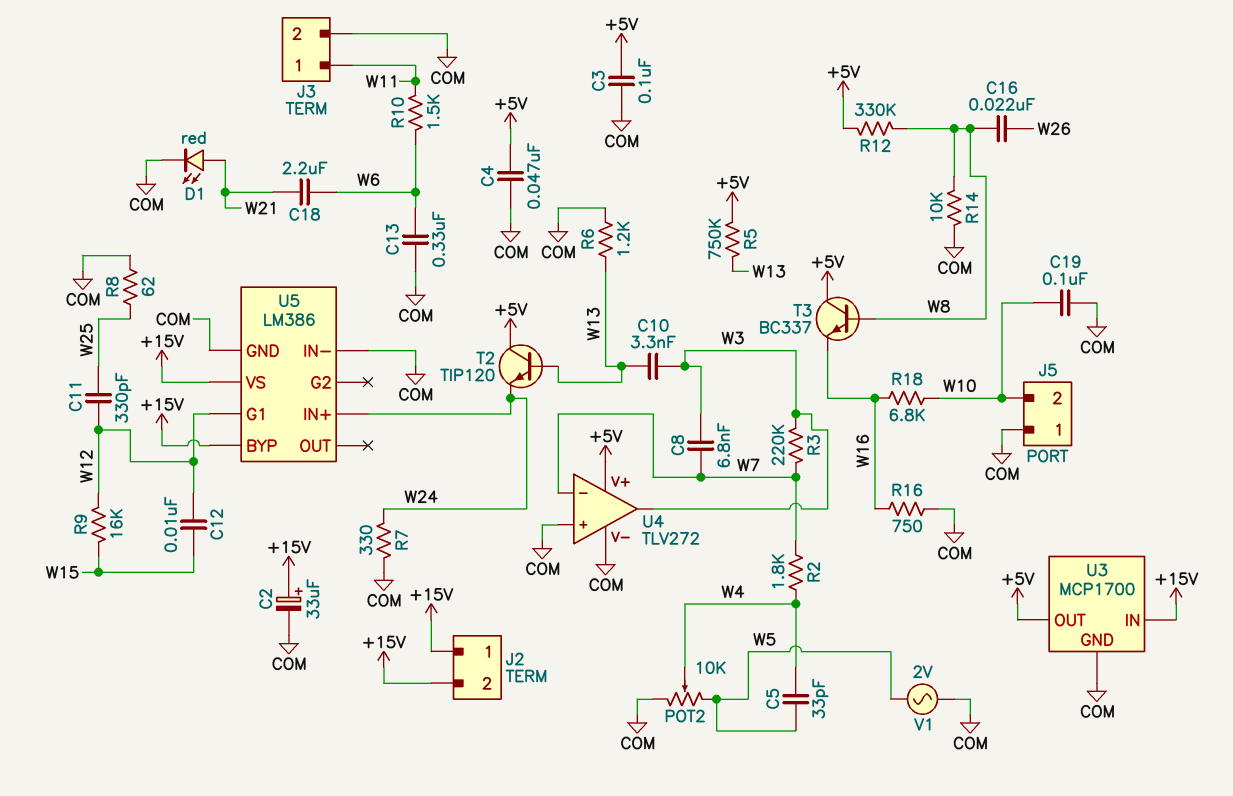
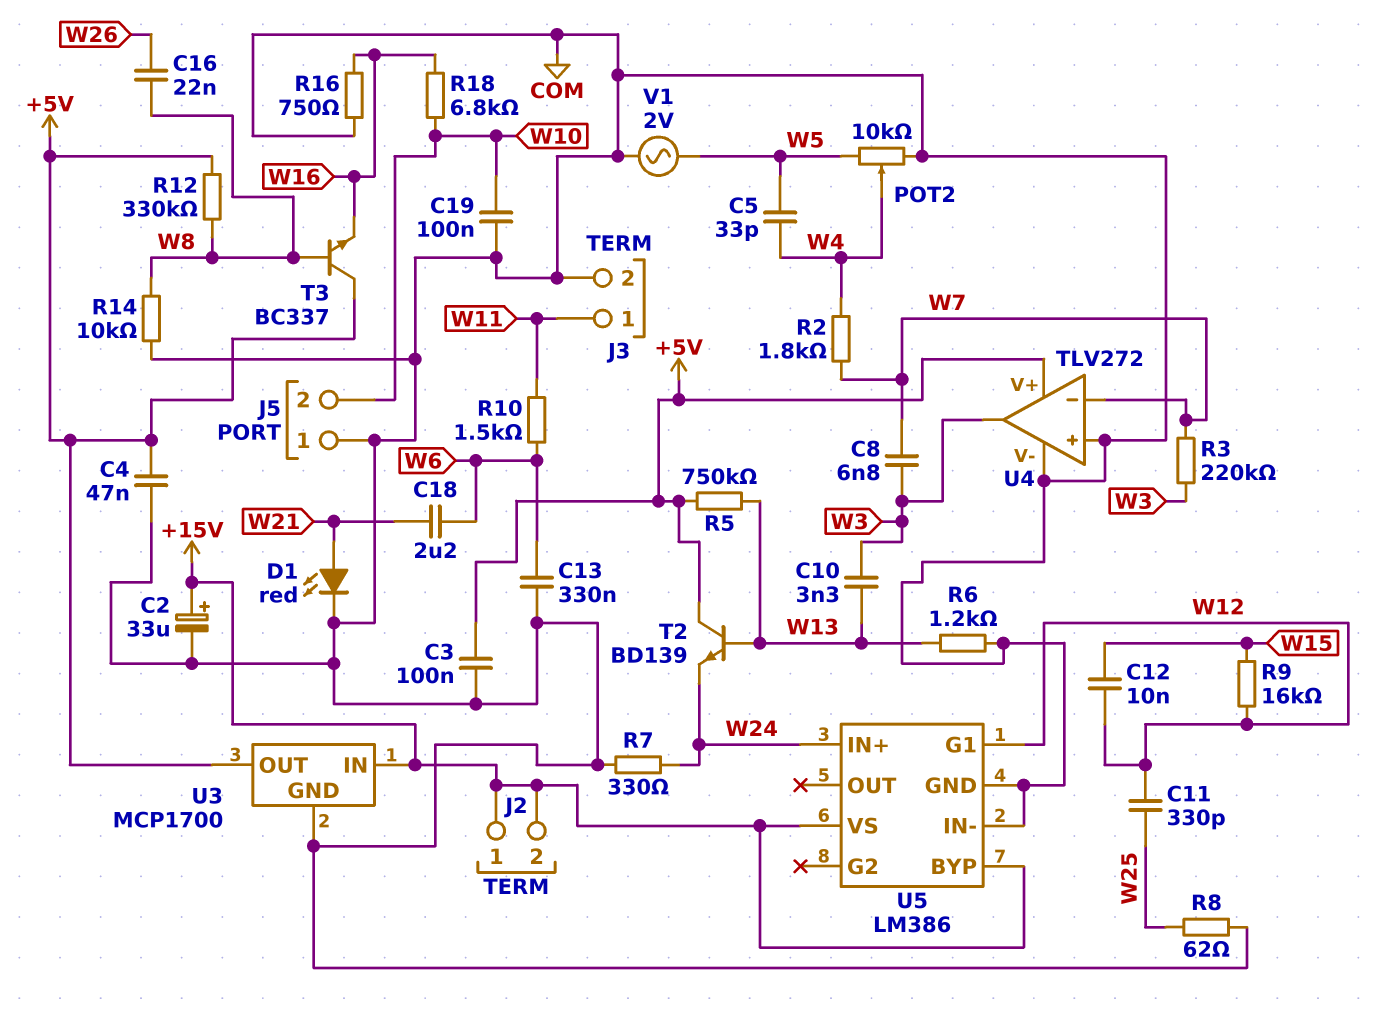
T2: NPN TIP120 (B W13, C +5V, E W24) -> NPN BD139 (B W13, C +5V, E W24)

